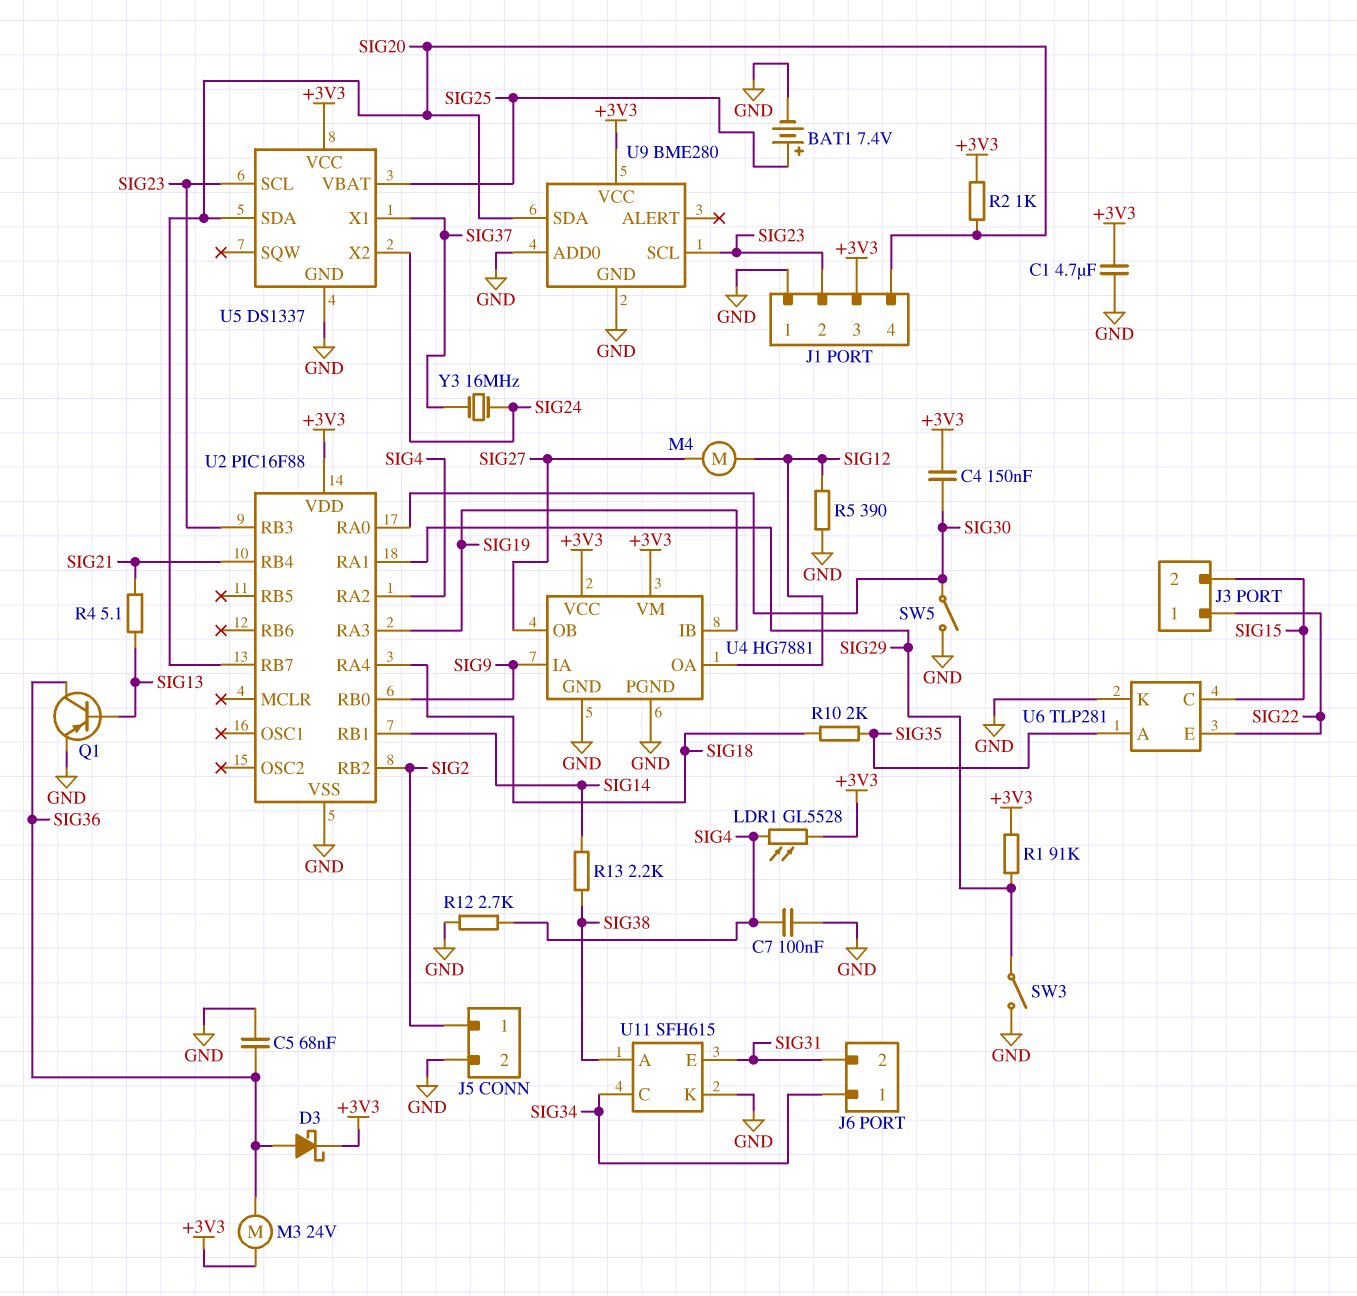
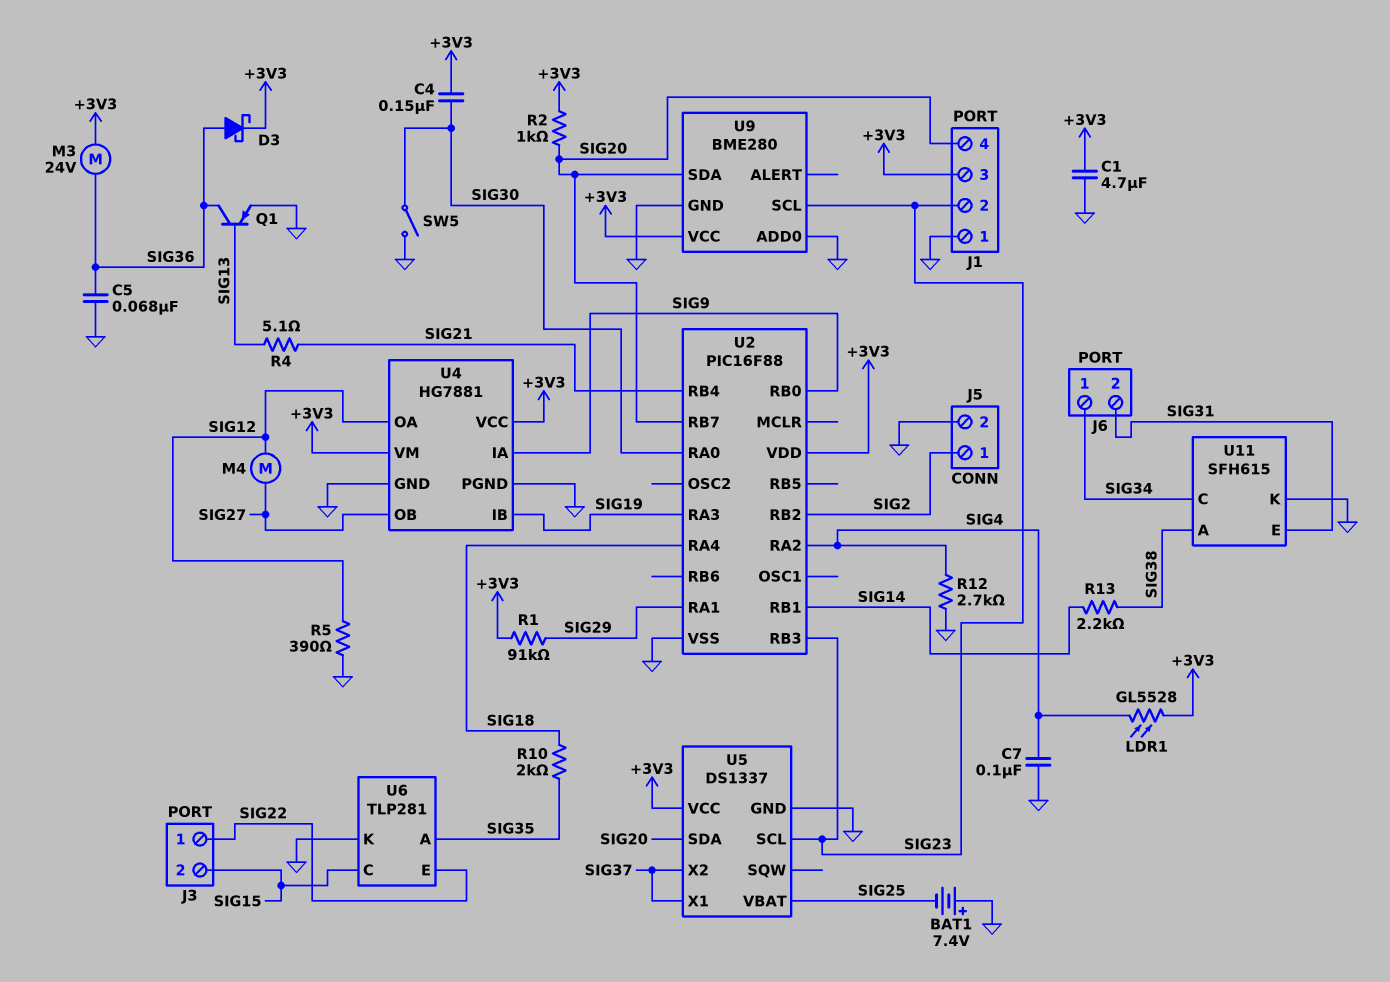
BAT1: 7.4V (plus SIG25, minus GND) -> 7.4V (plus GND, minus SIG25)
SW3: switch (GND, SIG29) -> none
U5 pin X2: SIG24 -> SIG37
Y3: 16MHz (SIG24, SIG37) -> none

